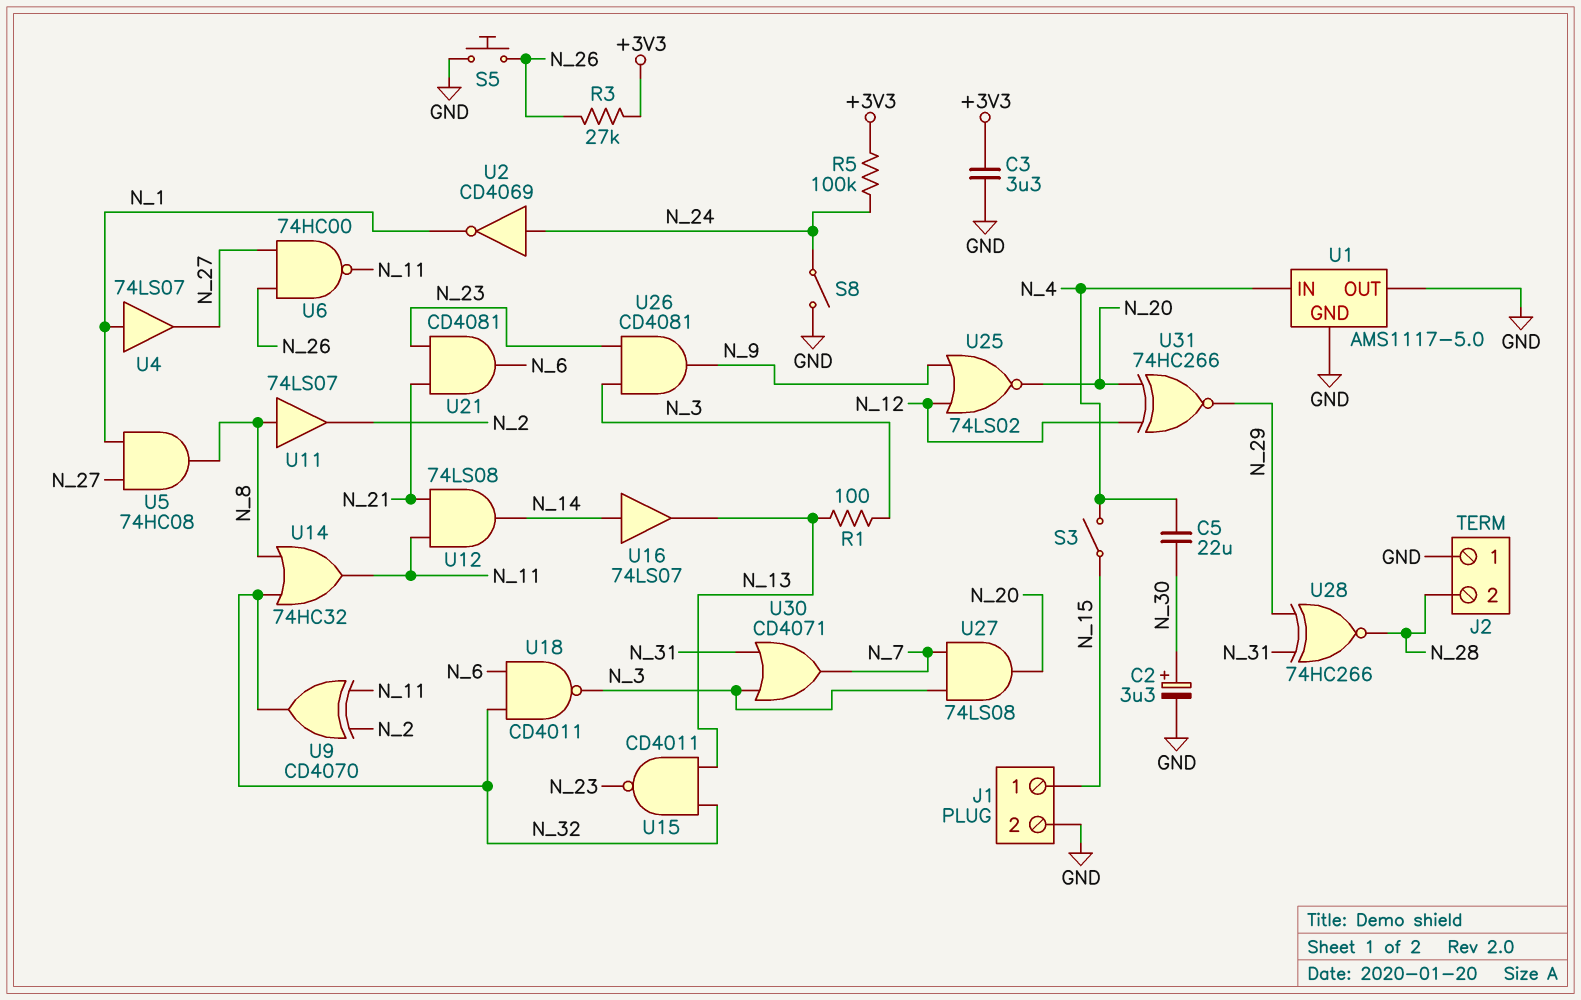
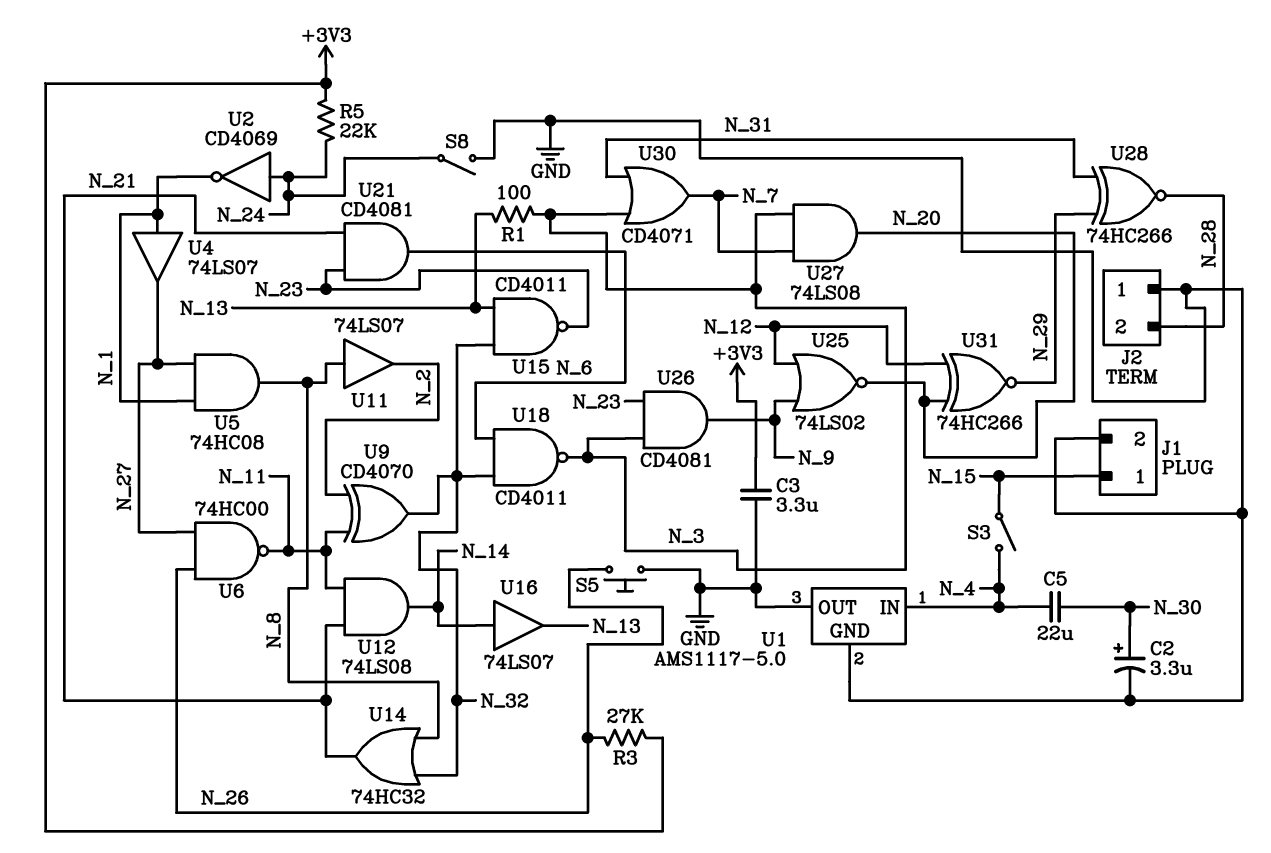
R5: 100k (+3V3, N_24) -> 22k (+3V3, N_24)
U14: OR 74HC32 (in N_8, in N_32, out N_11) -> OR 74HC32 (in N_8, in N_32, out N_21)

